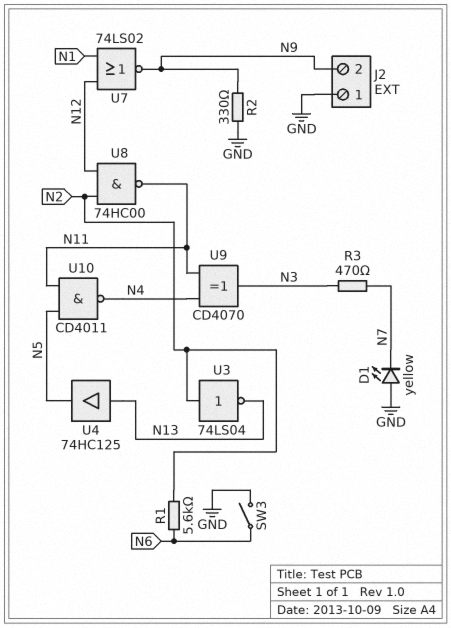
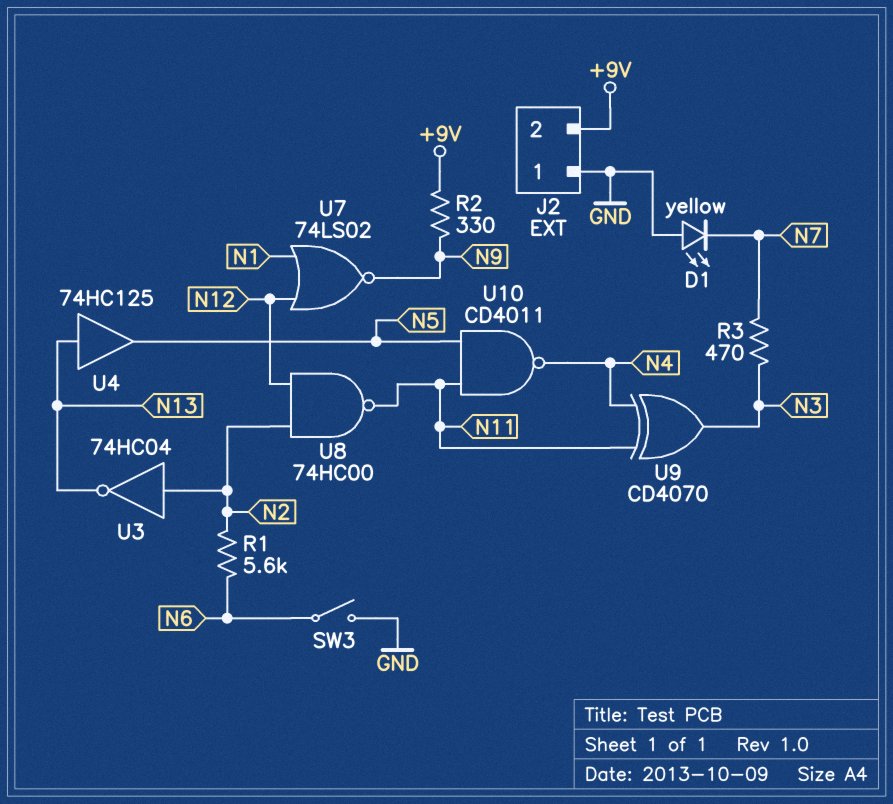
J2 pin 2: N9 -> +9V
R2: 330 (GND, N9) -> 330 (+9V, N9)
U3: NOT 74LS04 (in N2, out N13) -> NOT 74HC04 (in N2, out N13)

